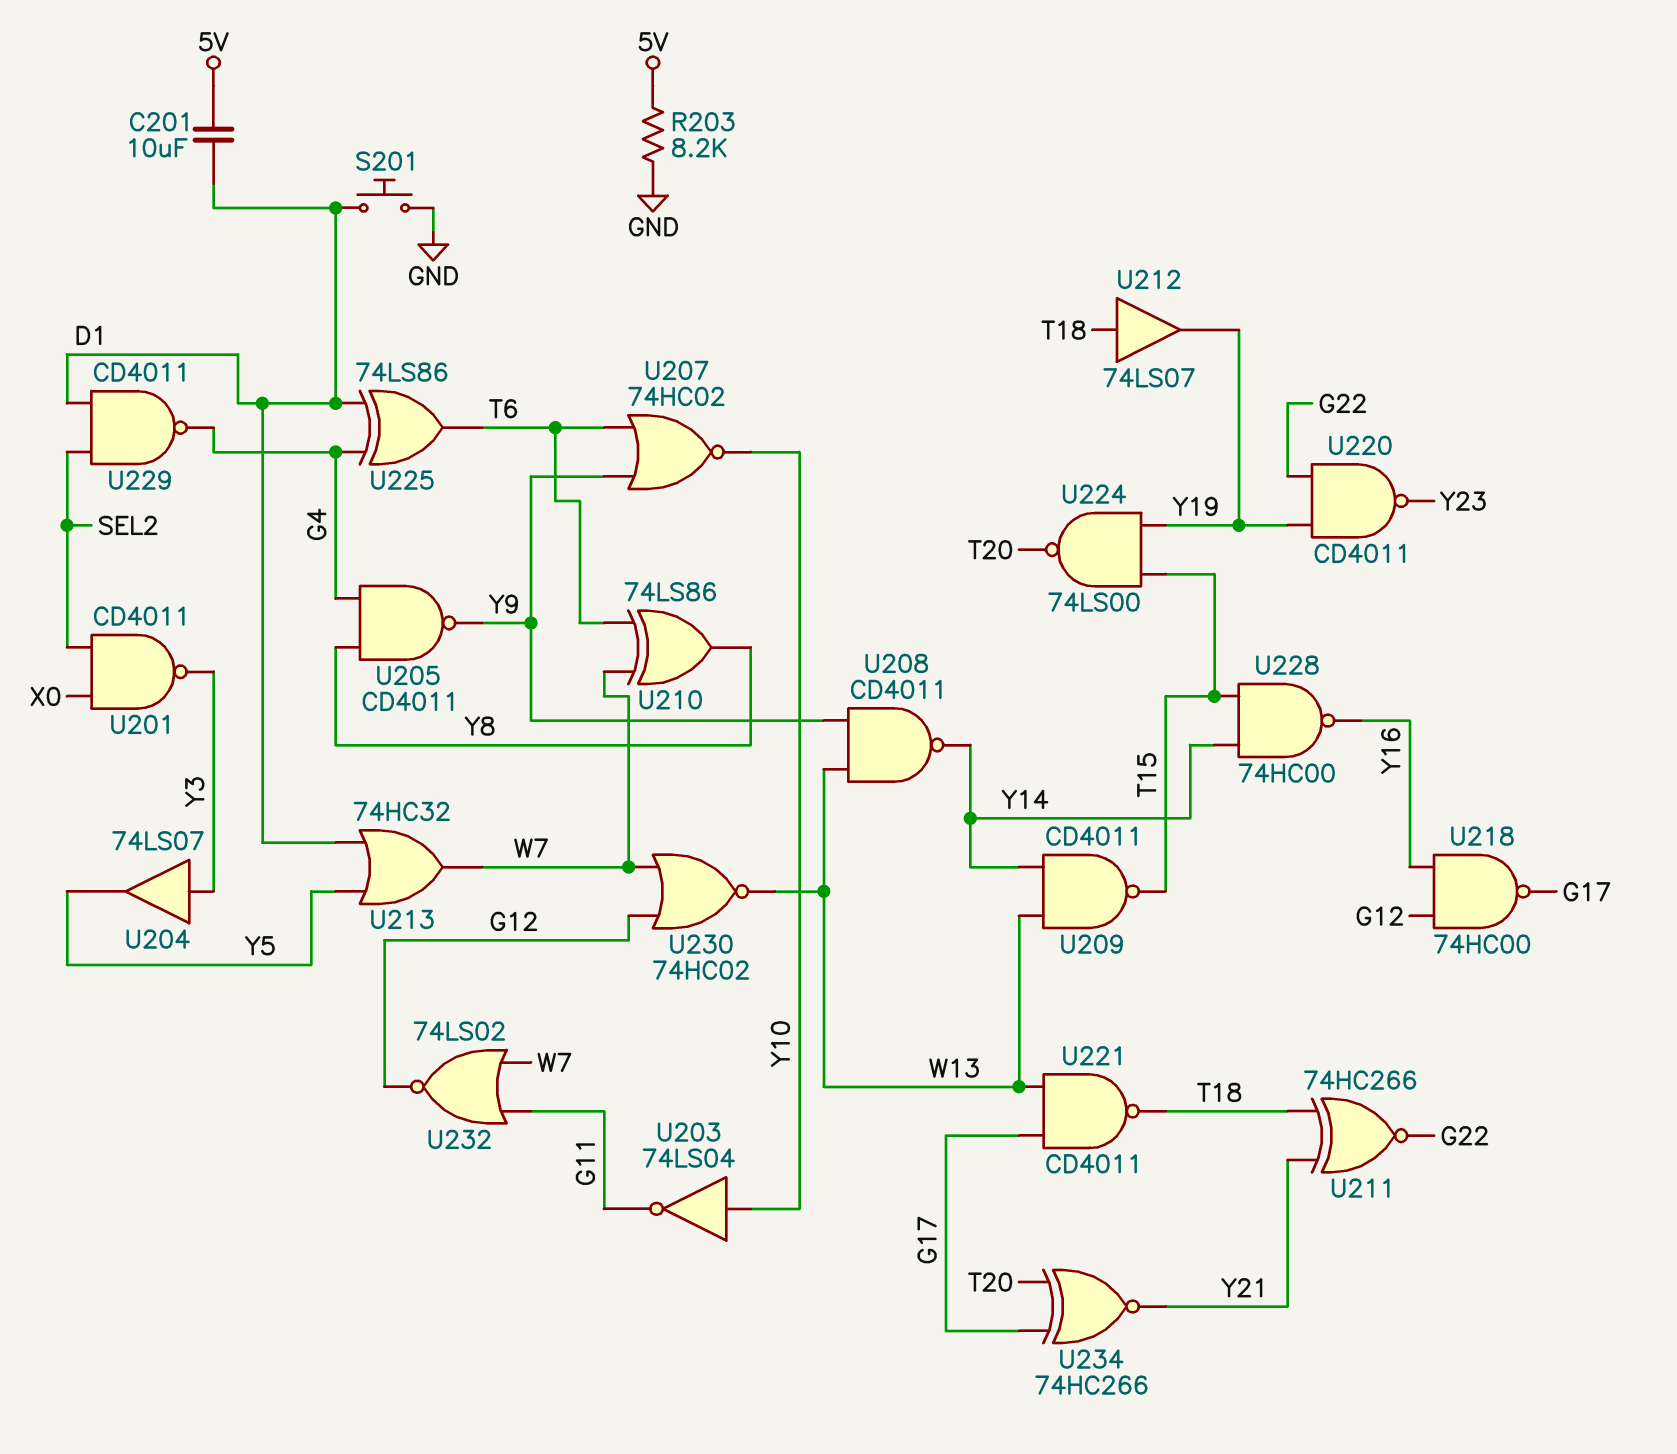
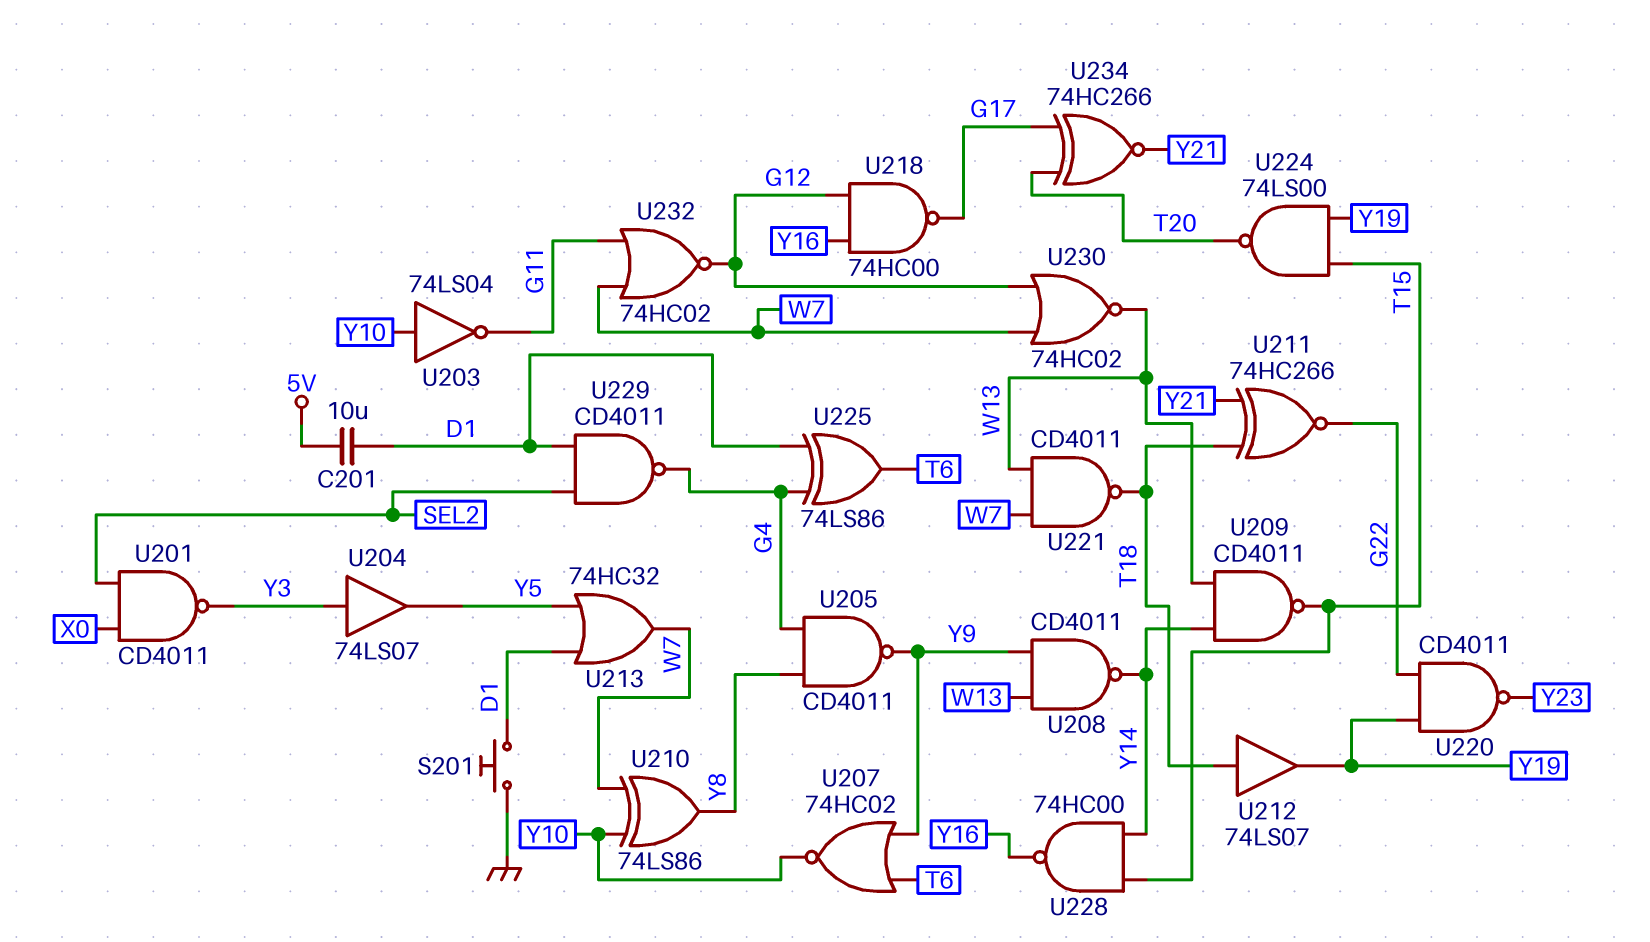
R203: 8.2k (5V, GND) -> none
U210: XOR 74LS86 (in T6, in W7, out Y8) -> XOR 74LS86 (in W7, in Y10, out Y8)
U221: NAND CD4011 (in G17, in W13, out T18) -> NAND CD4011 (in W7, in W13, out T18)
U232: NOR 74LS02 (in G11, in W7, out G12) -> NOR 74HC02 (in G11, in W7, out G12)

